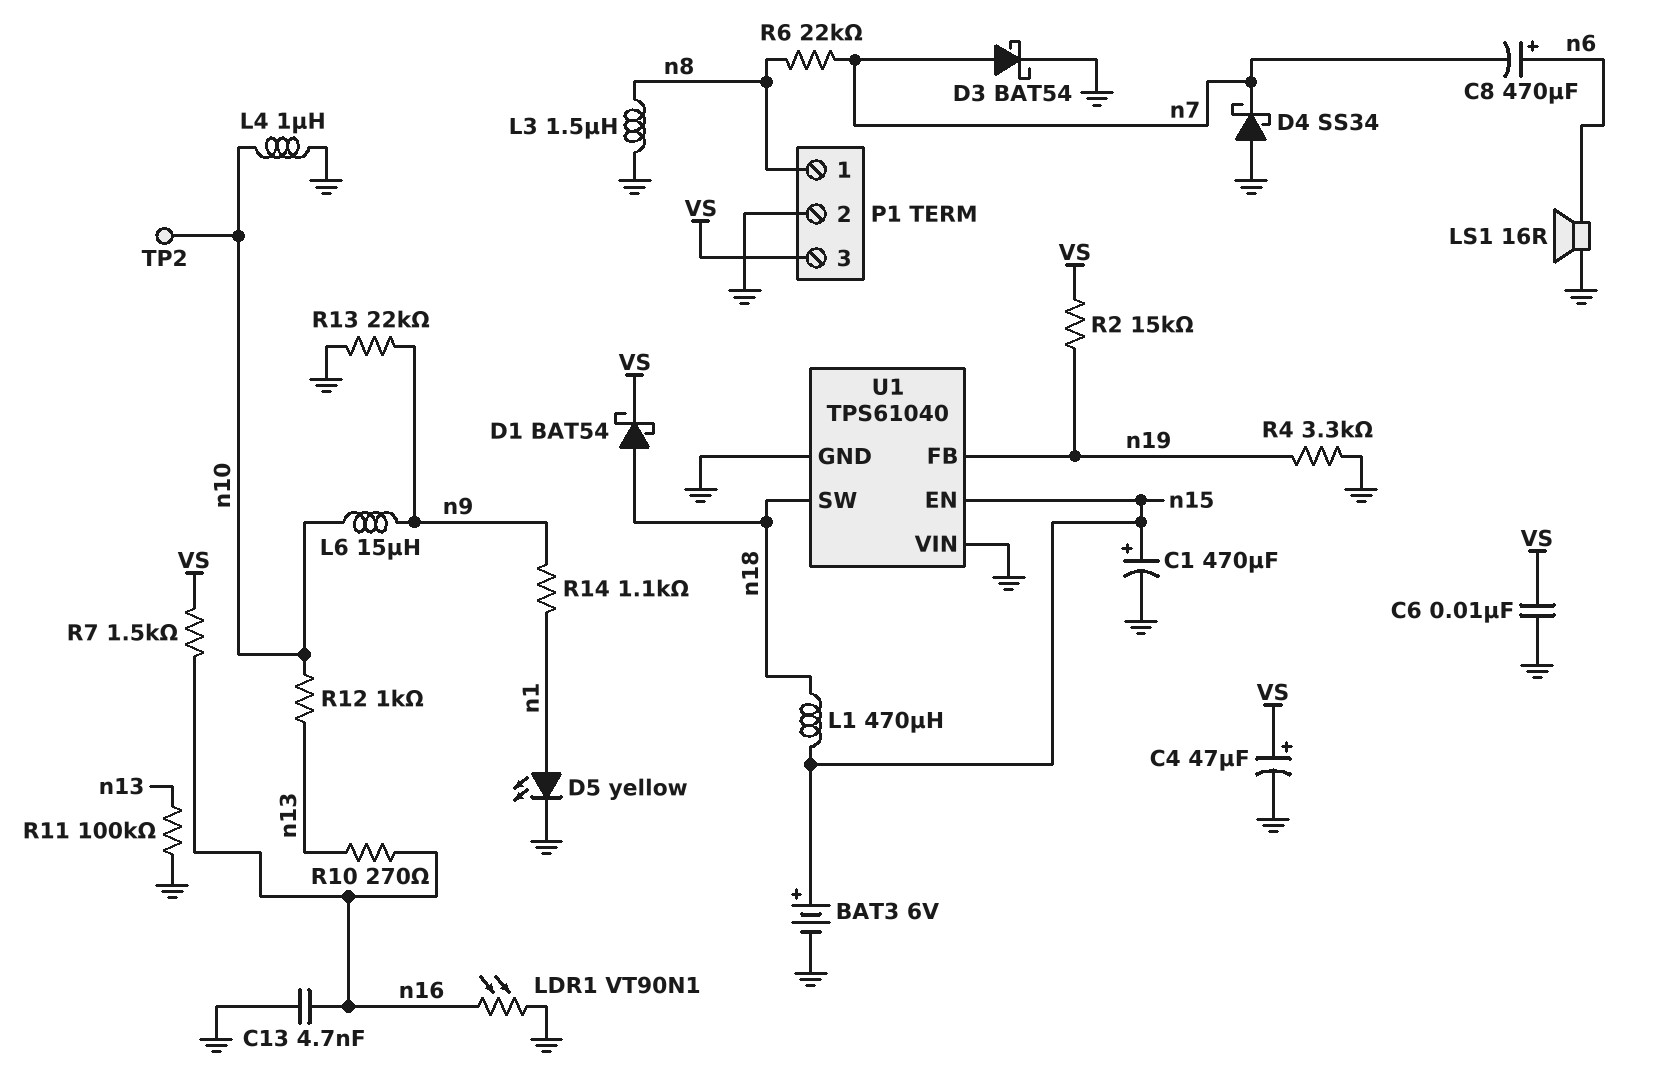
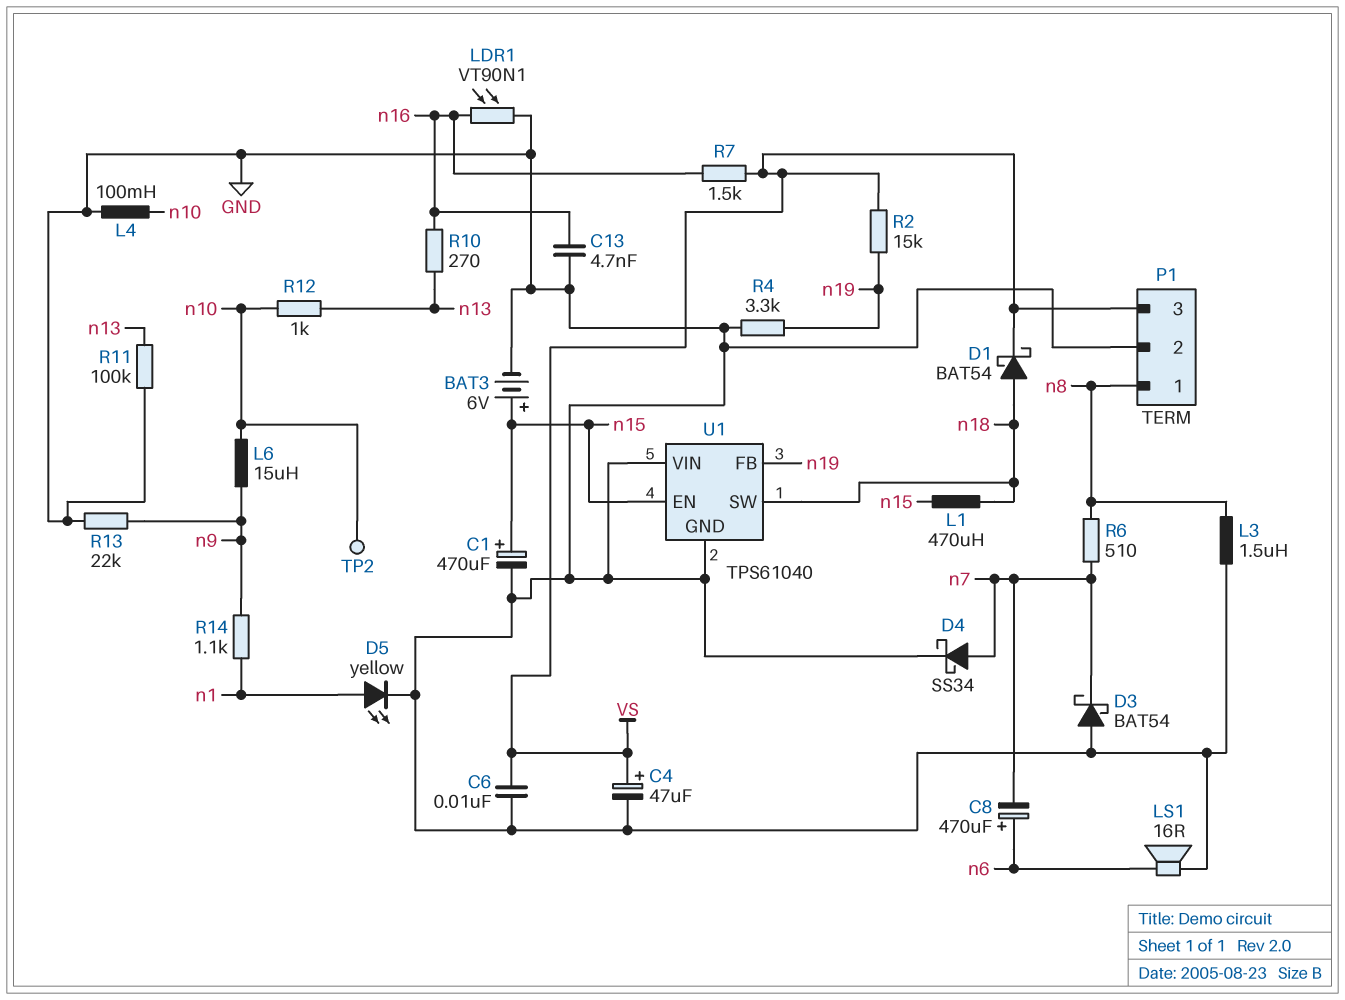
D3: schottky BAT54 (A n7, K GND) -> schottky BAT54 (A GND, K n7)
D4: schottky SS34 (A GND, K n7) -> schottky SS34 (A n7, K GND)
L4: 1uH (GND, n10) -> 100mH (GND, n10)
R6: 22k (n7, n8) -> 510 (n7, n8)

